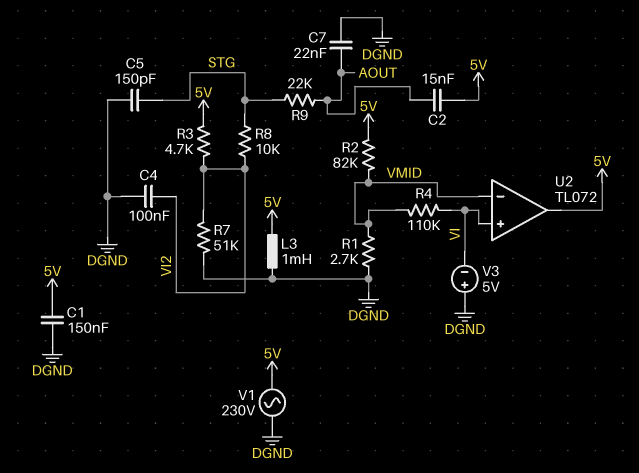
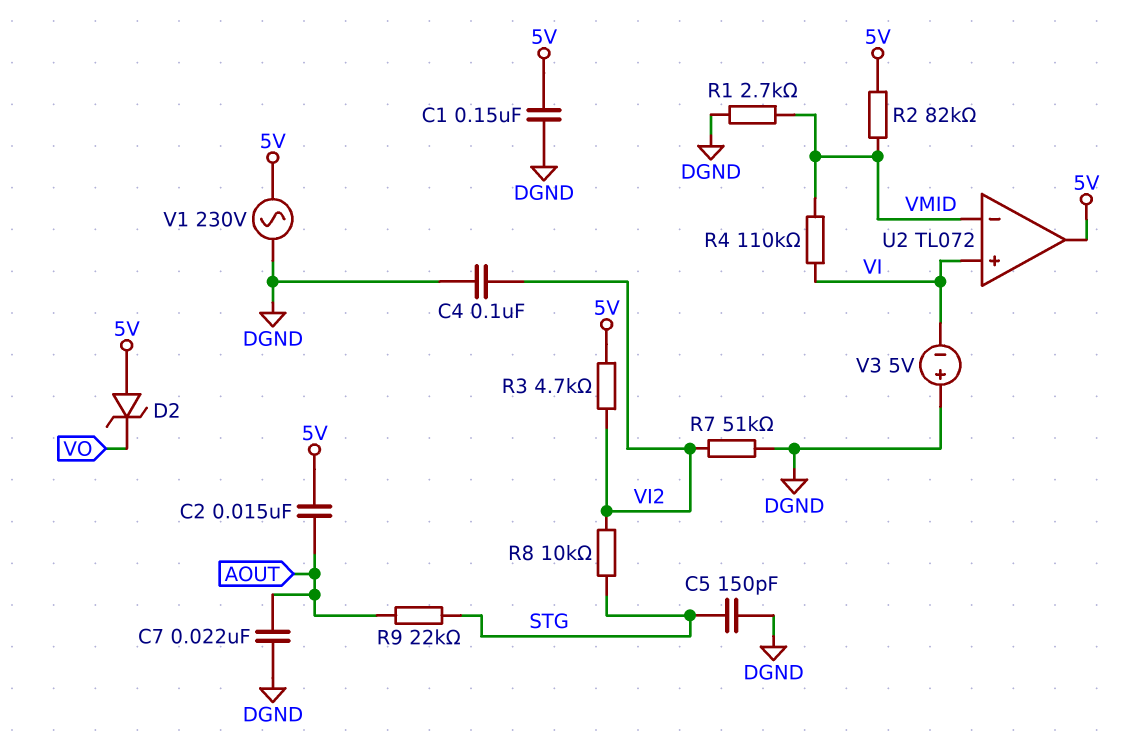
D2: none -> zener (A 5V, K VO)
L3: 1mH (5V, DGND) -> none

